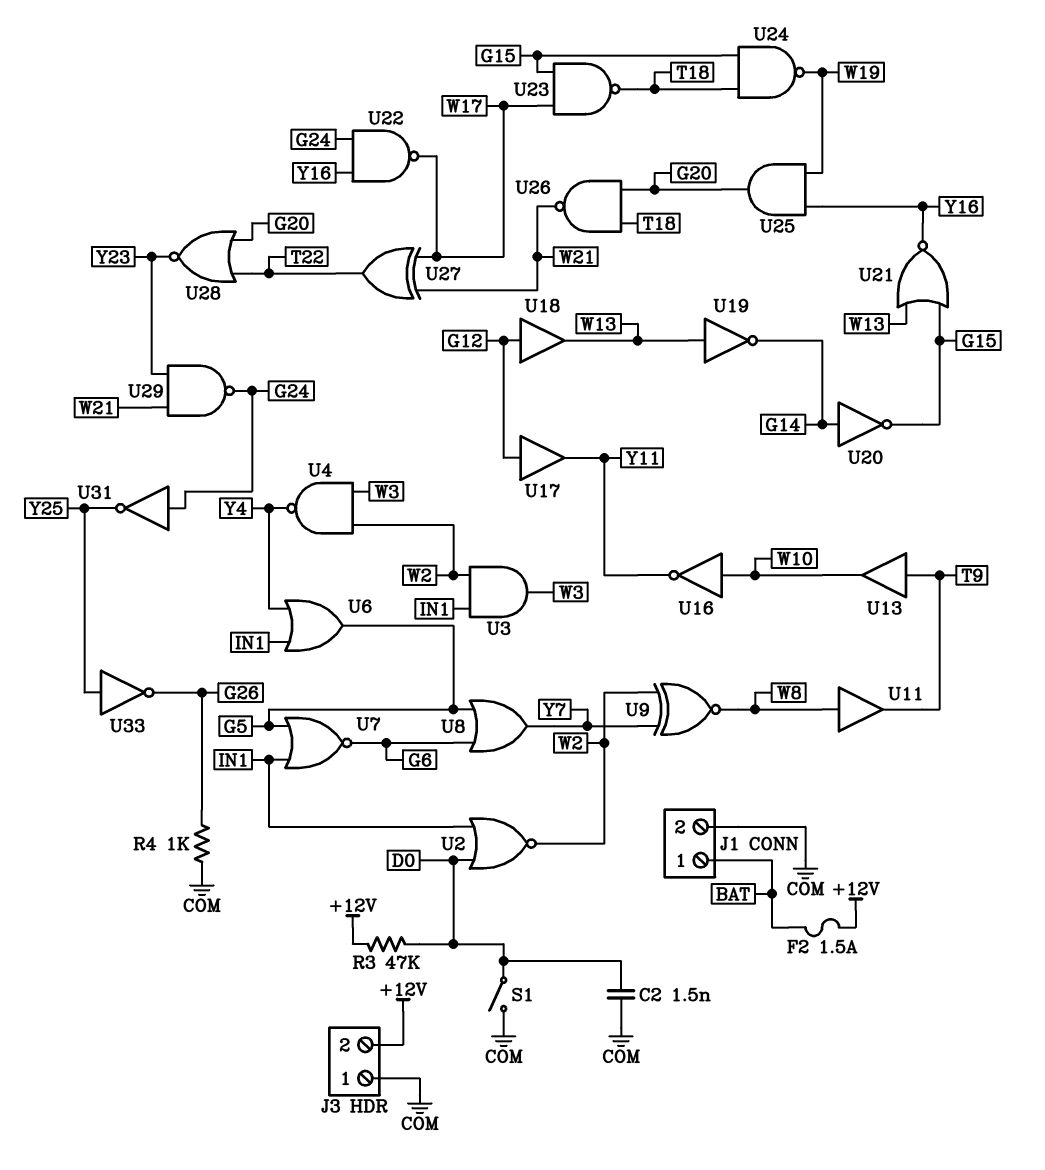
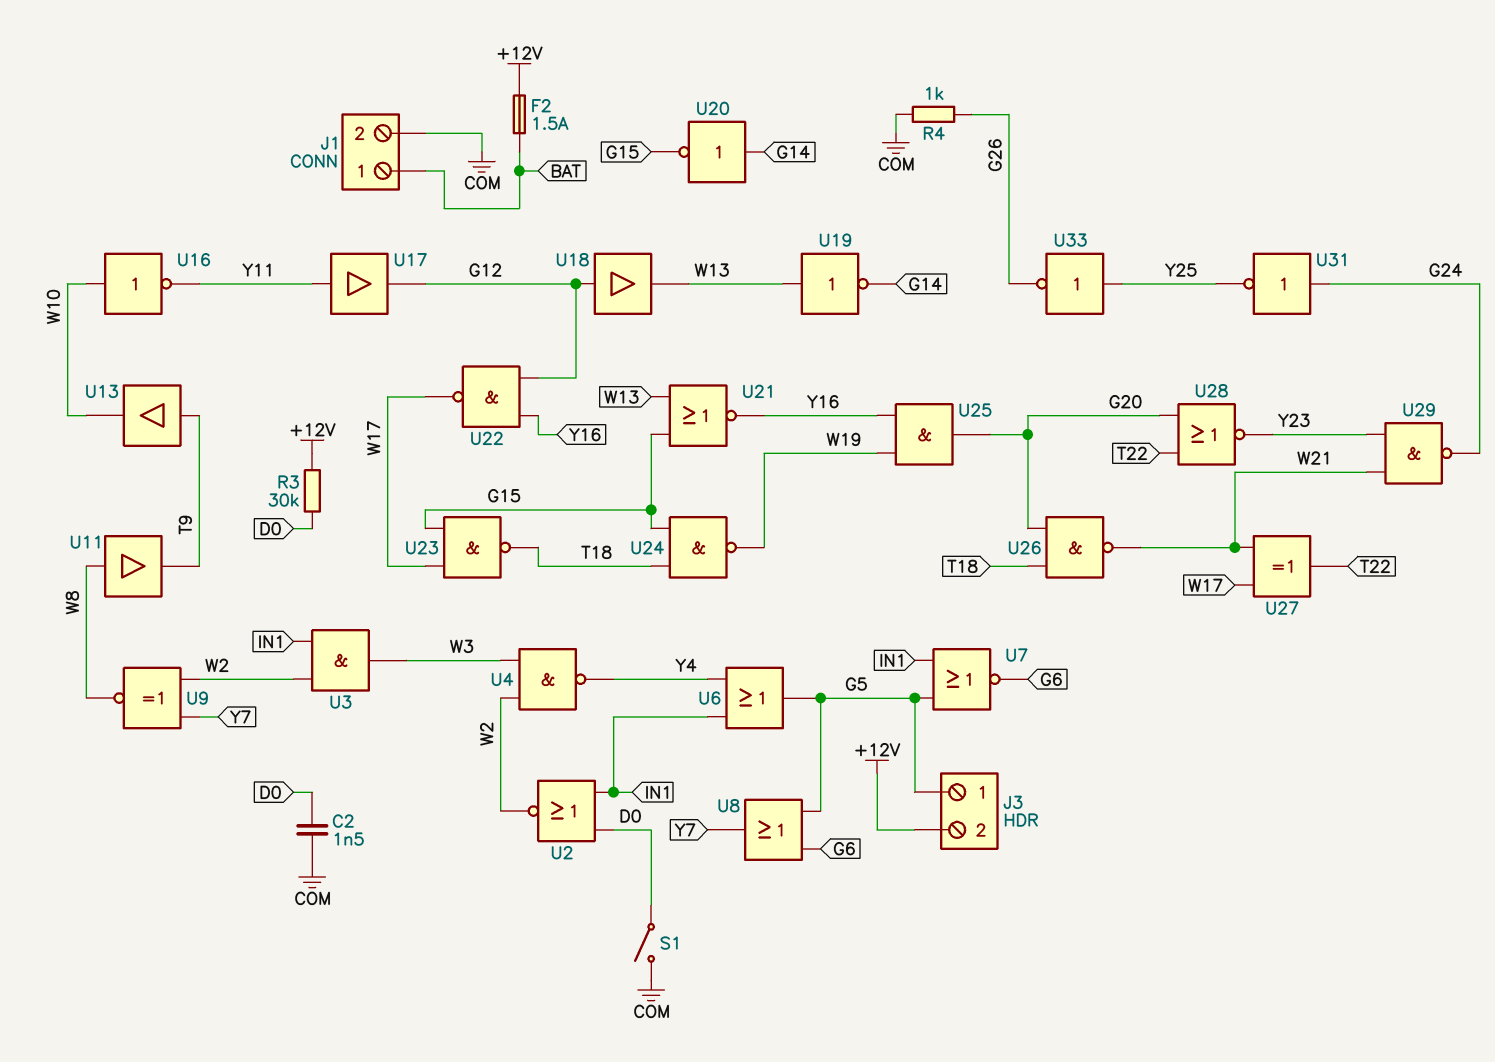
J3 pin 1: COM -> G5
R3: 47k (+12V, D0) -> 30k (+12V, D0)
U17: buffer (in G12, out Y11) -> buffer (in Y11, out G12)
U22: NAND (in G24, in Y16, out W17) -> NAND (in G12, in Y16, out W17)

